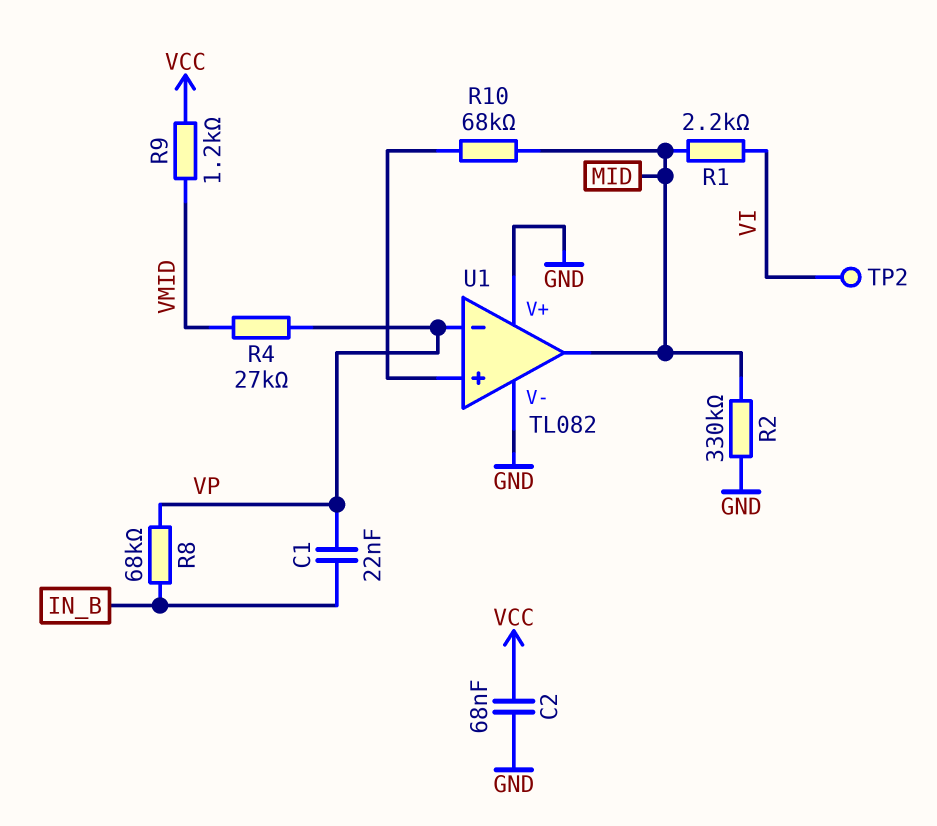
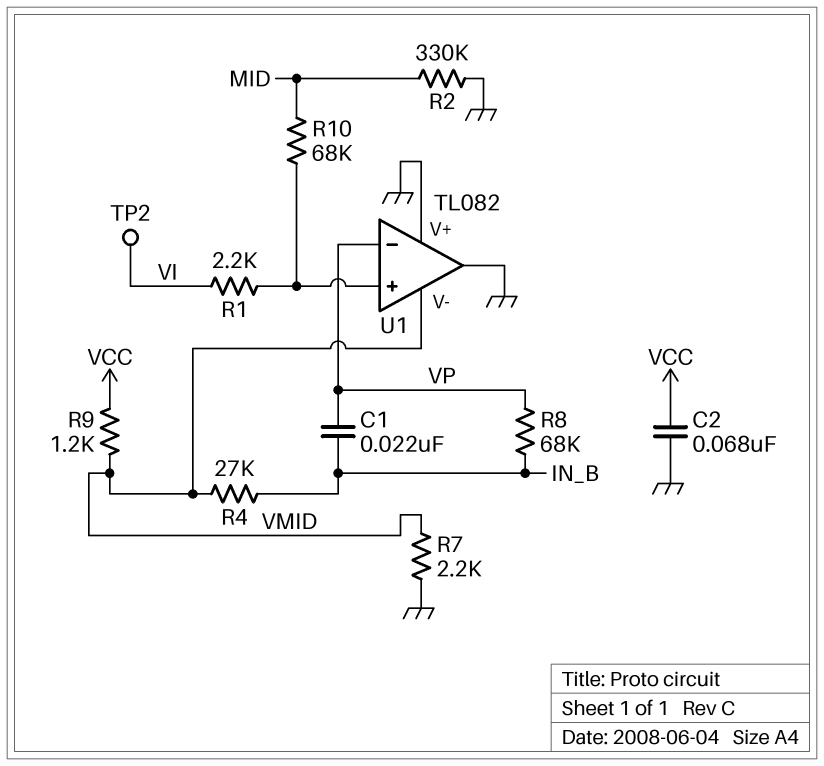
R1: 2.2k (MID, VI) -> 2.2k (U1/in+, VI)
R4: 27k (VMID, VP) -> 27k (IN_B, VMID)
R7: none -> 2.2k (GND, VMID)
U1 pin V-: GND -> VMID
U1 pin out: MID -> GND

